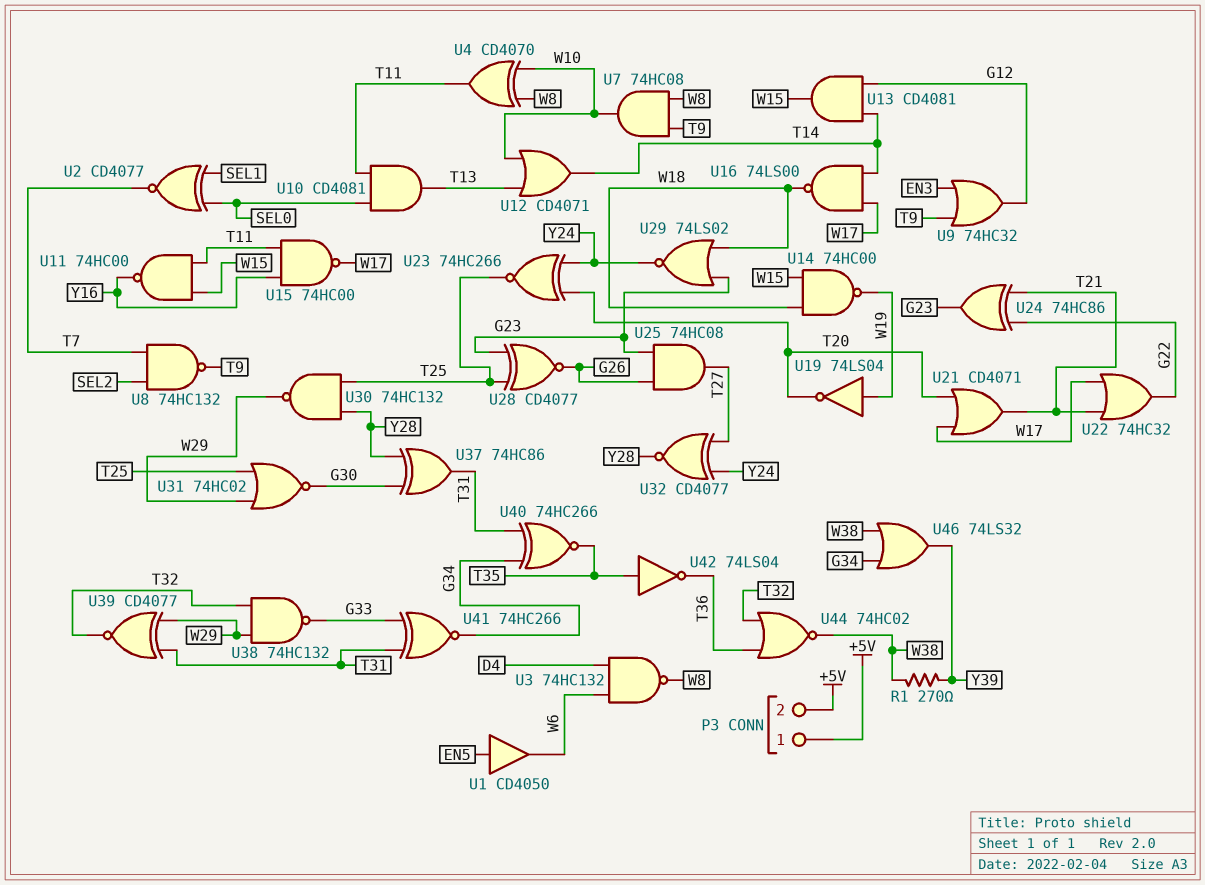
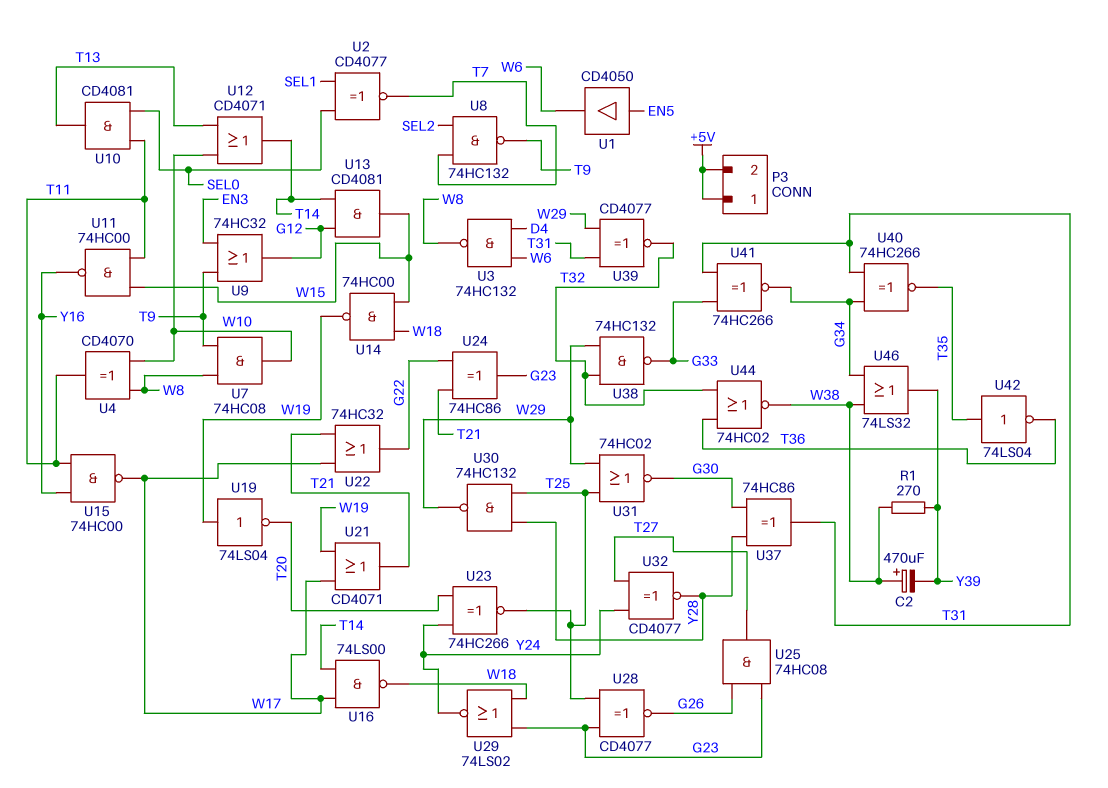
C2: none -> 470uF (plus W38, minus Y39)
U21: OR CD4071 (in T20, in W17, out T21) -> OR CD4071 (in W17, in W19, out T21)

